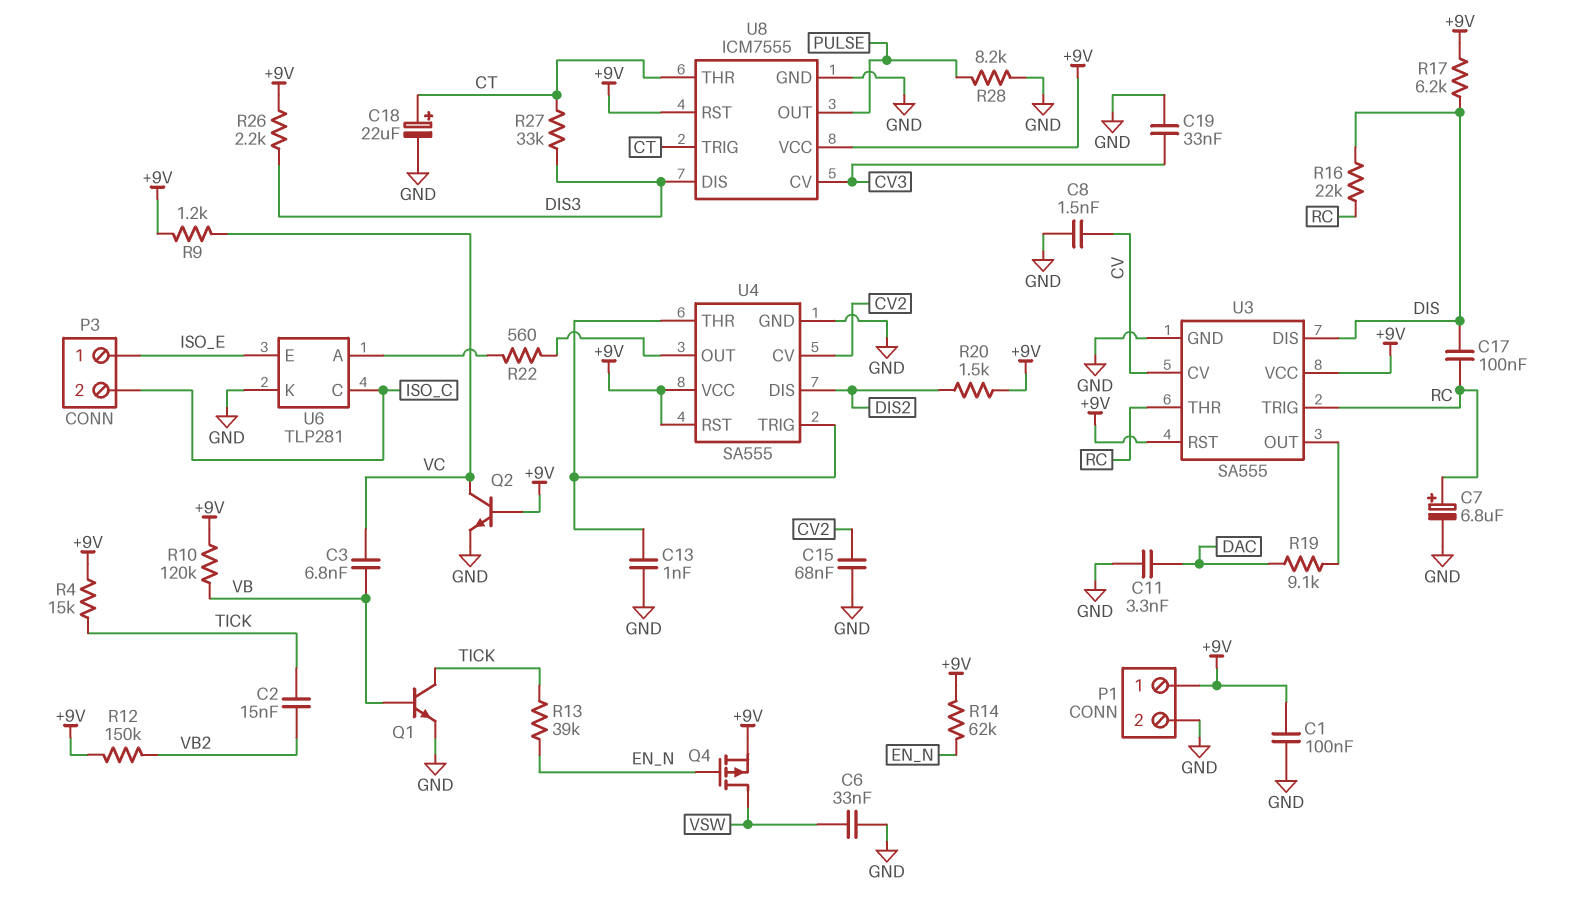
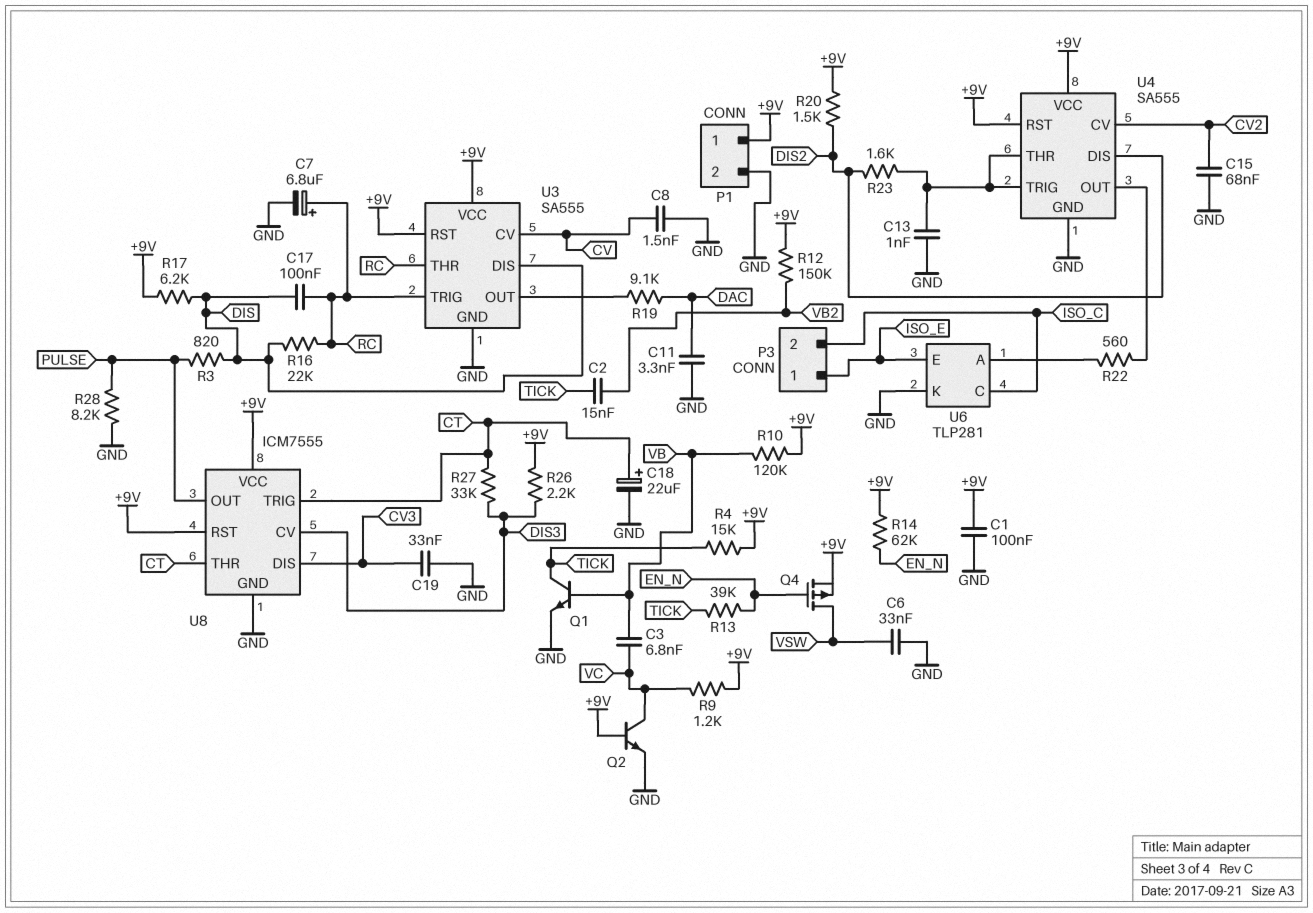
R3: none -> 820 (DIS, PULSE)
R23: none -> 1.6k (DIS2, U4/THR)
U8 pin CV: CV3 -> DIS3
U8 pin DIS: DIS3 -> CV3

